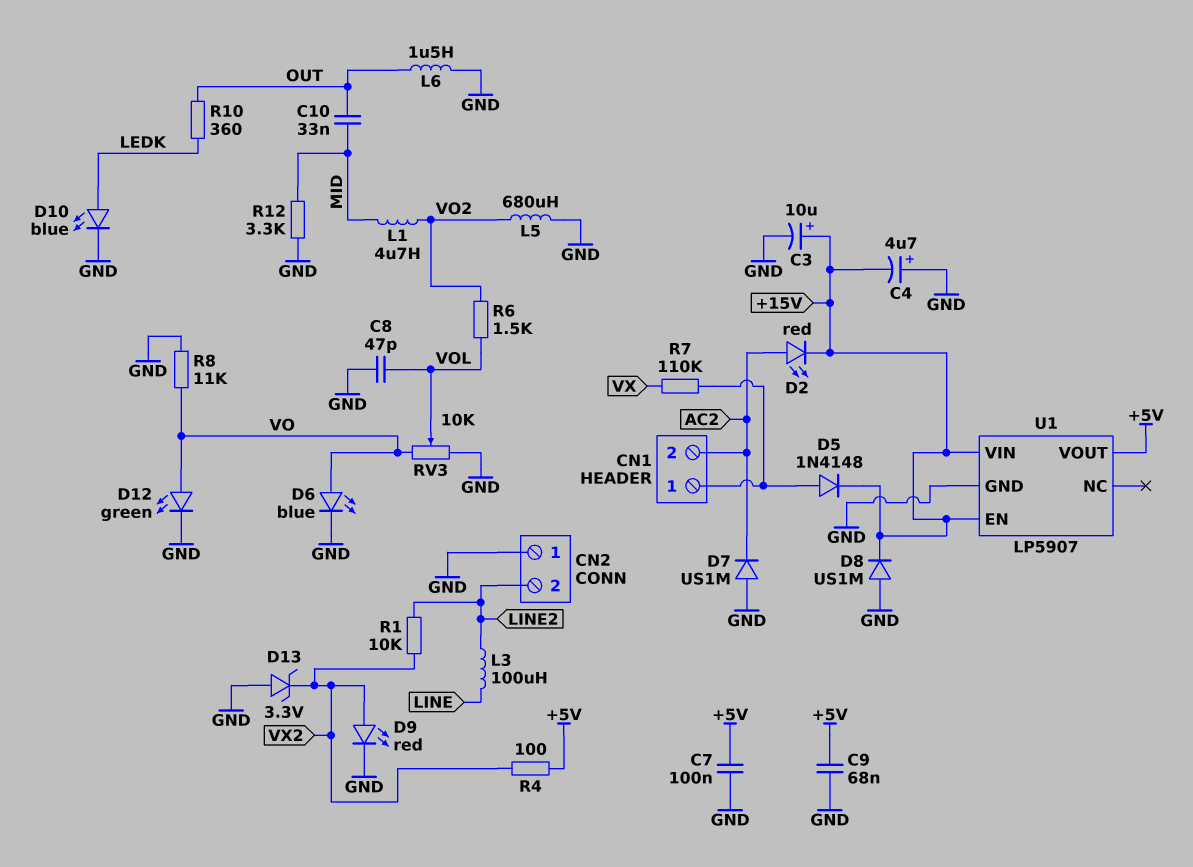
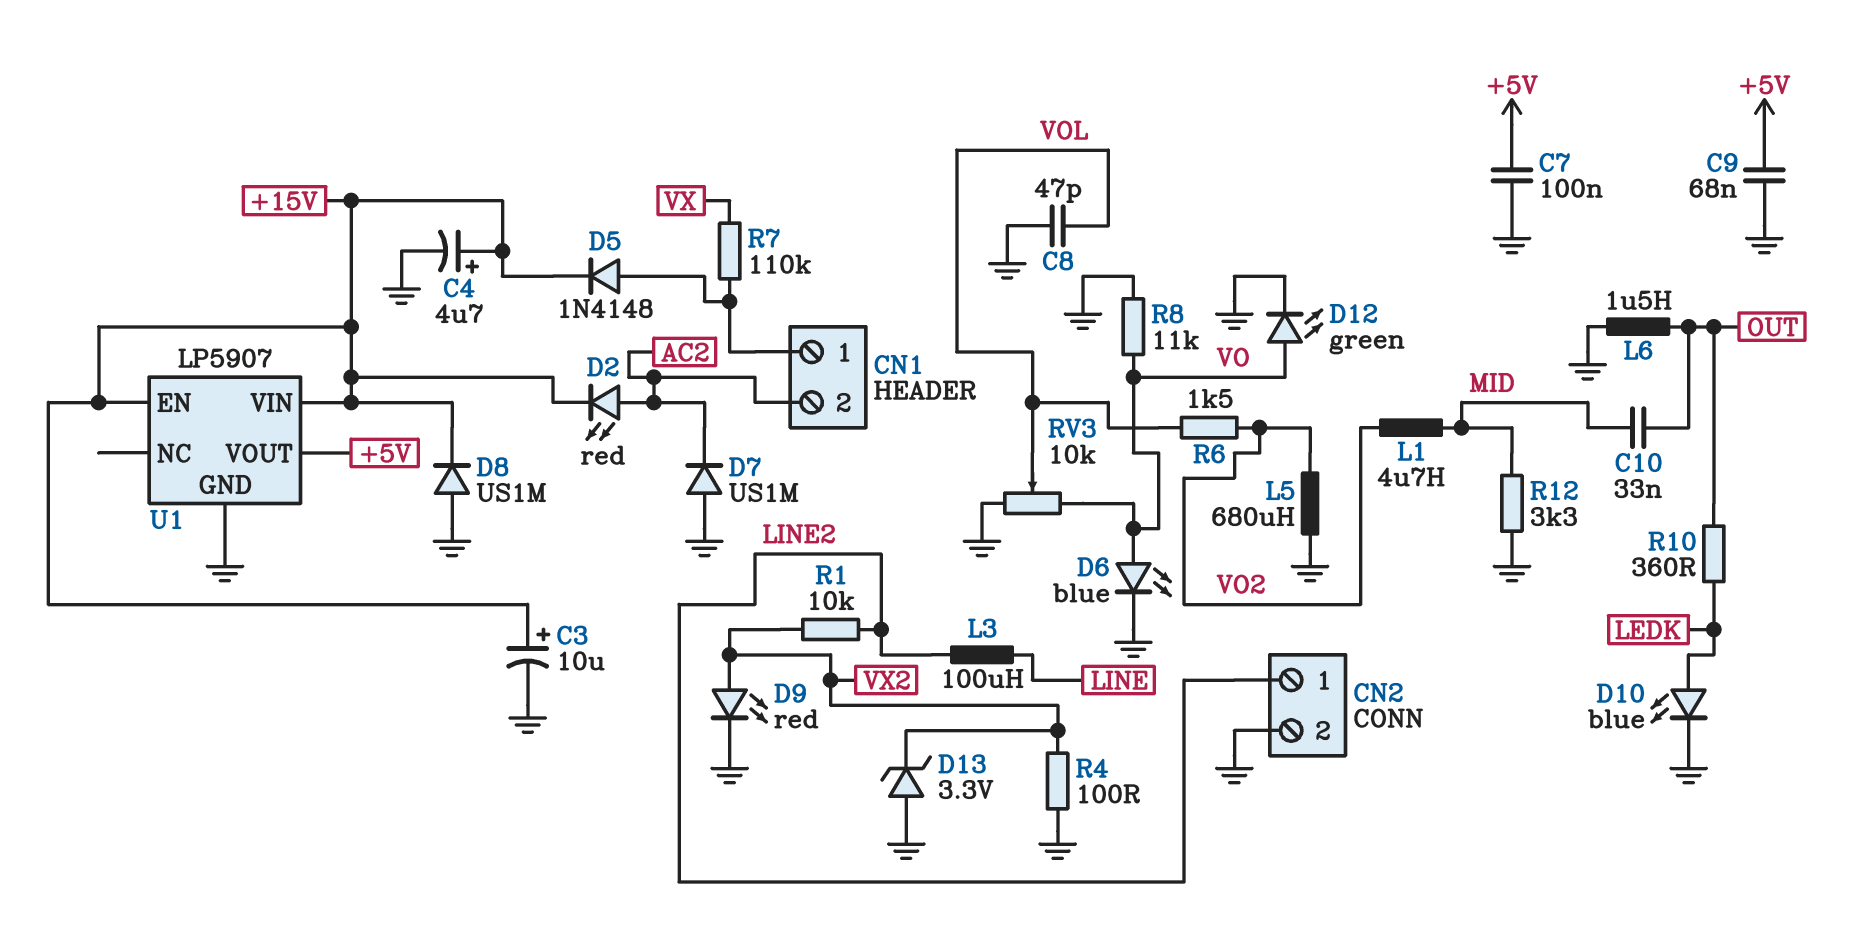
C4: 4.7uF (plus GND, minus +15V) -> 4.7uF (plus +15V, minus GND)
CN2 pin 1: GND -> LINE2
CN2 pin 2: LINE2 -> GND
R4: 100 (+5V, VX2) -> 100 (GND, VX2)

